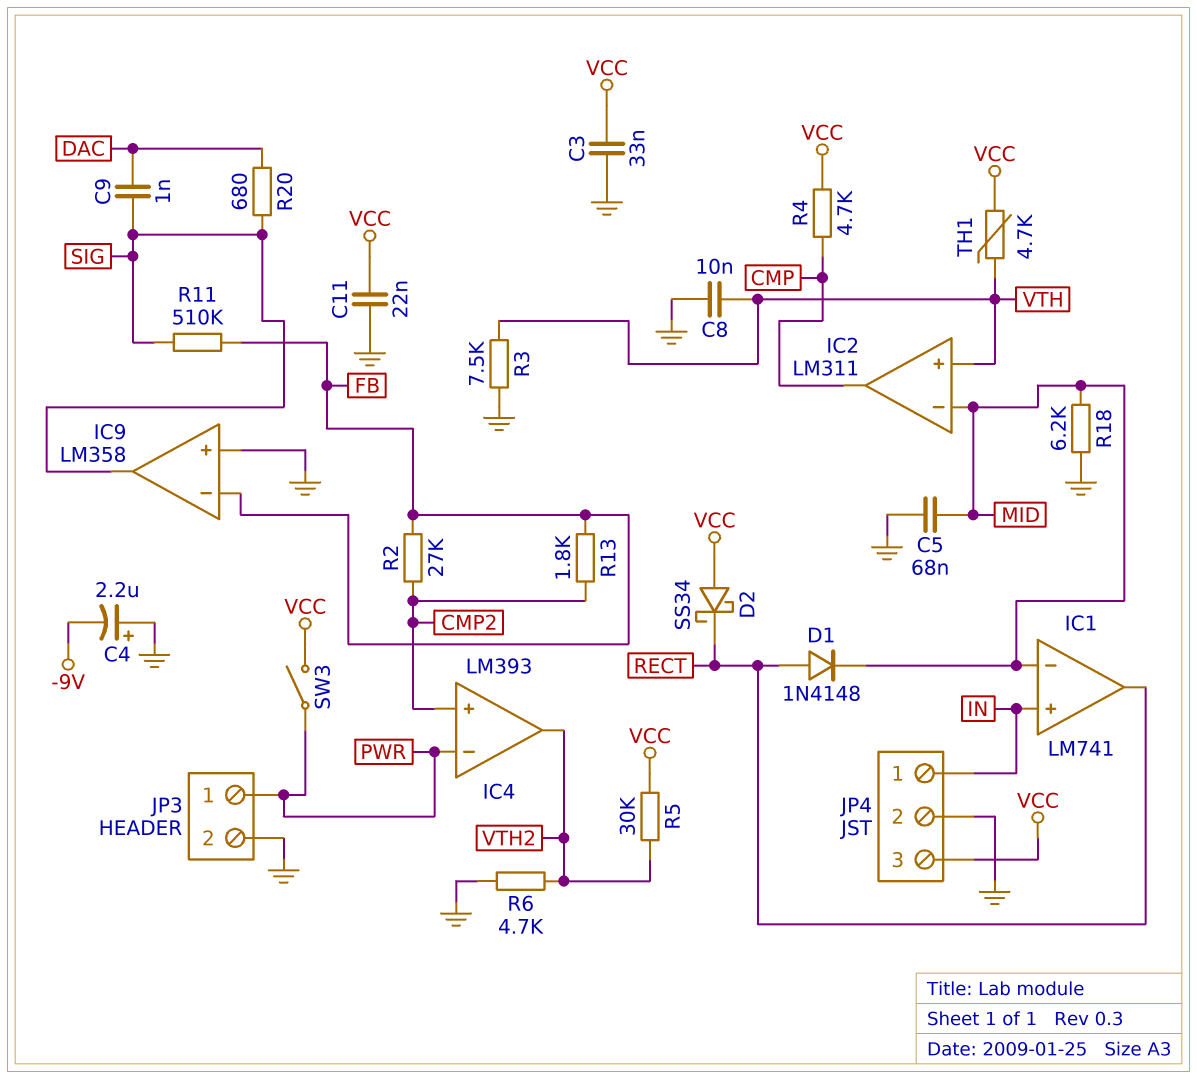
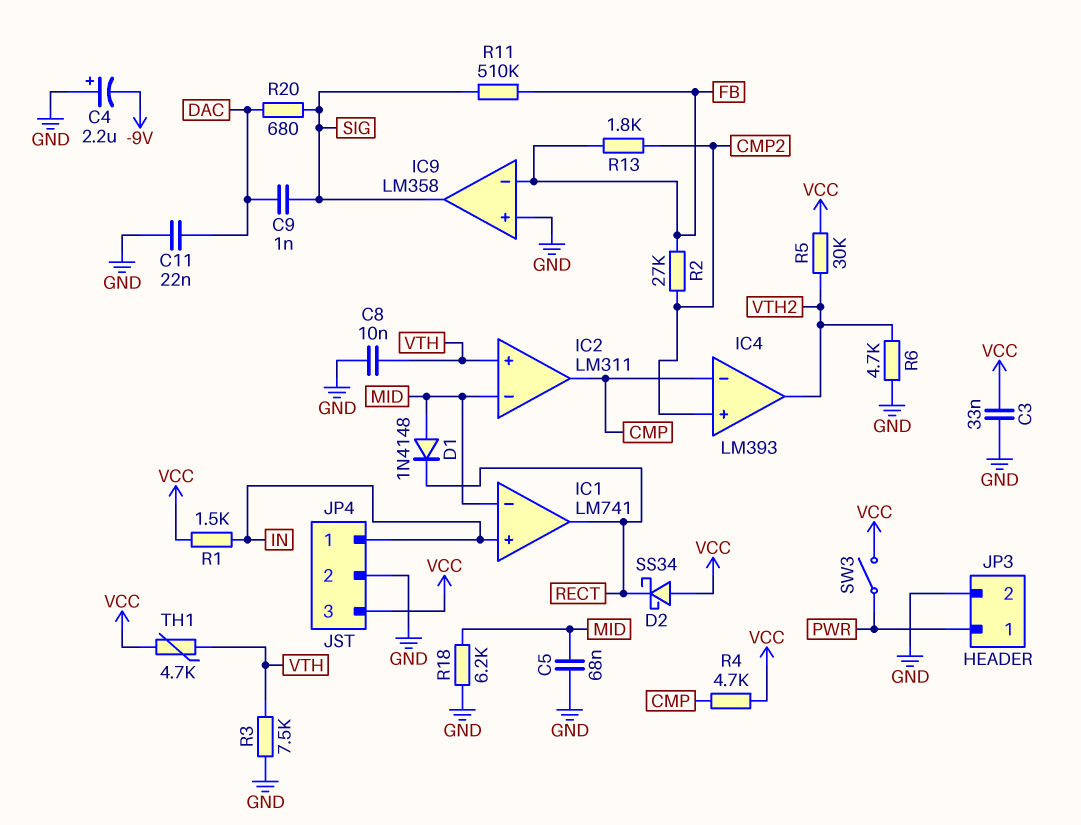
C11: 22nF (GND, VCC) -> 22nF (DAC, GND)
D1: diode 1N4148 (A RECT, K MID) -> diode 1N4148 (A MID, K RECT)
IC4 pin in-: PWR -> CMP
R1: none -> 1.5k (IN, VCC)

